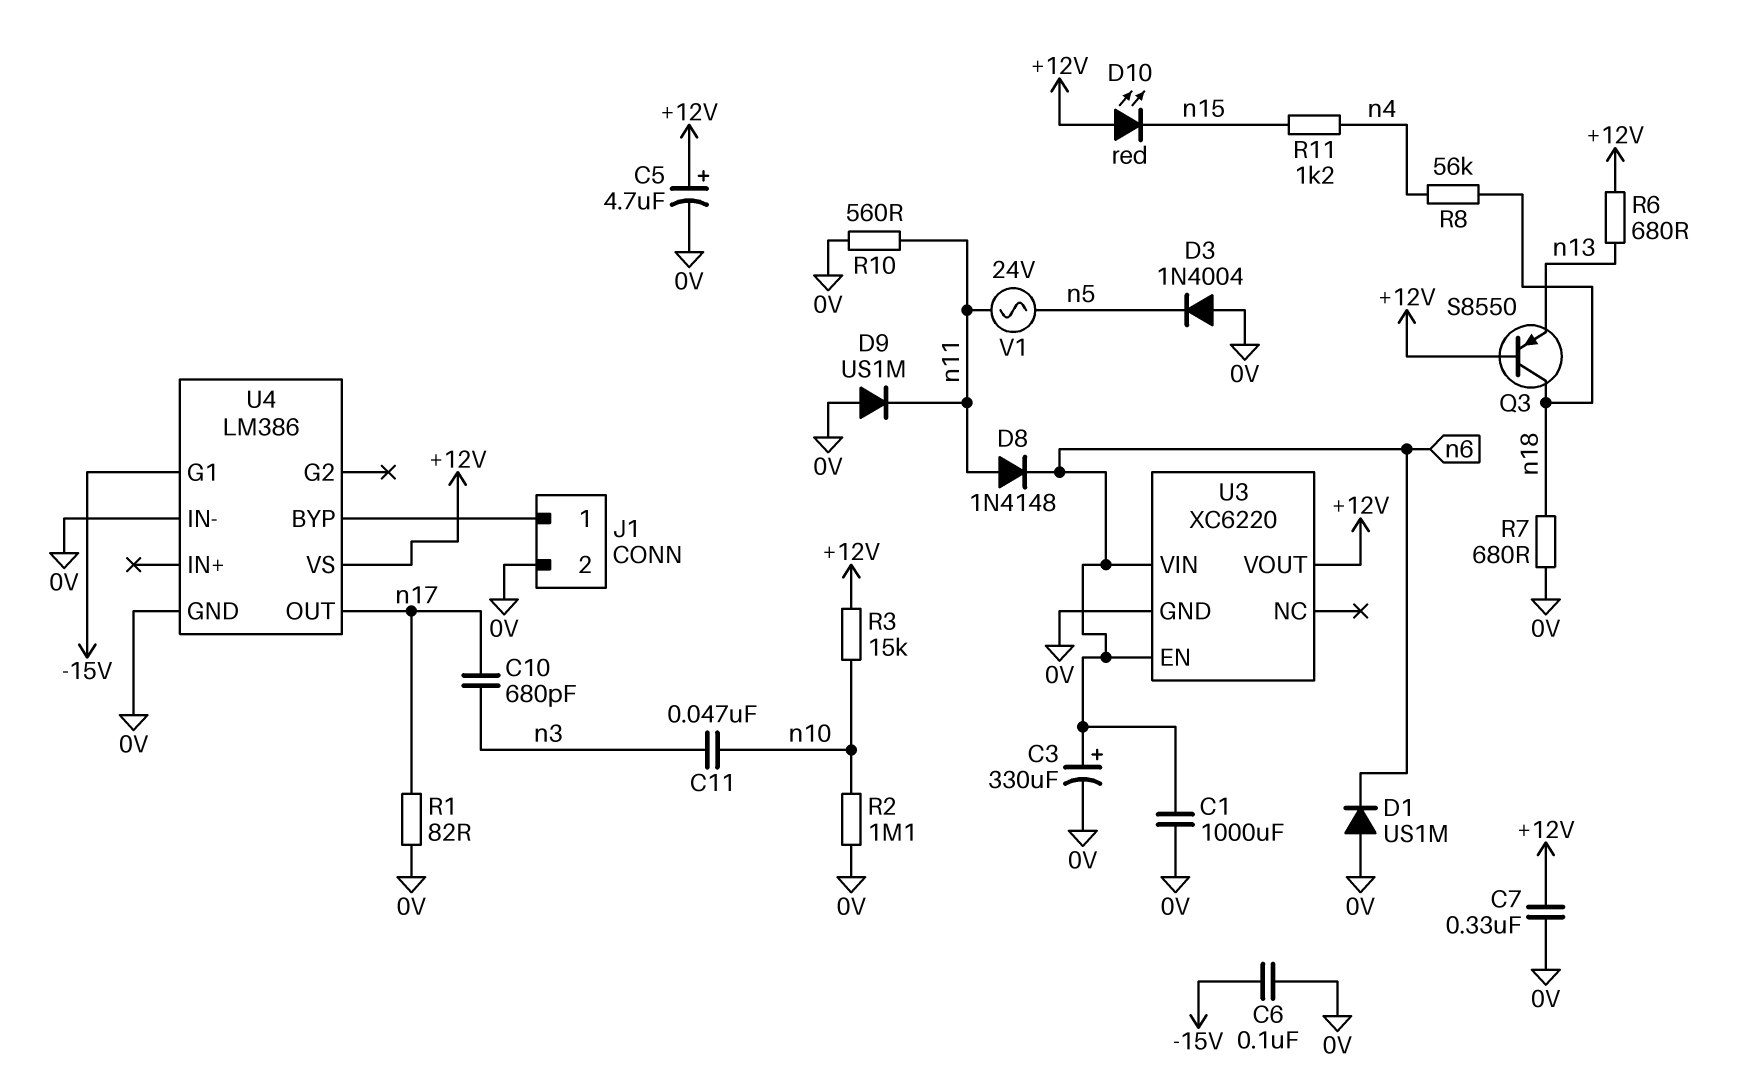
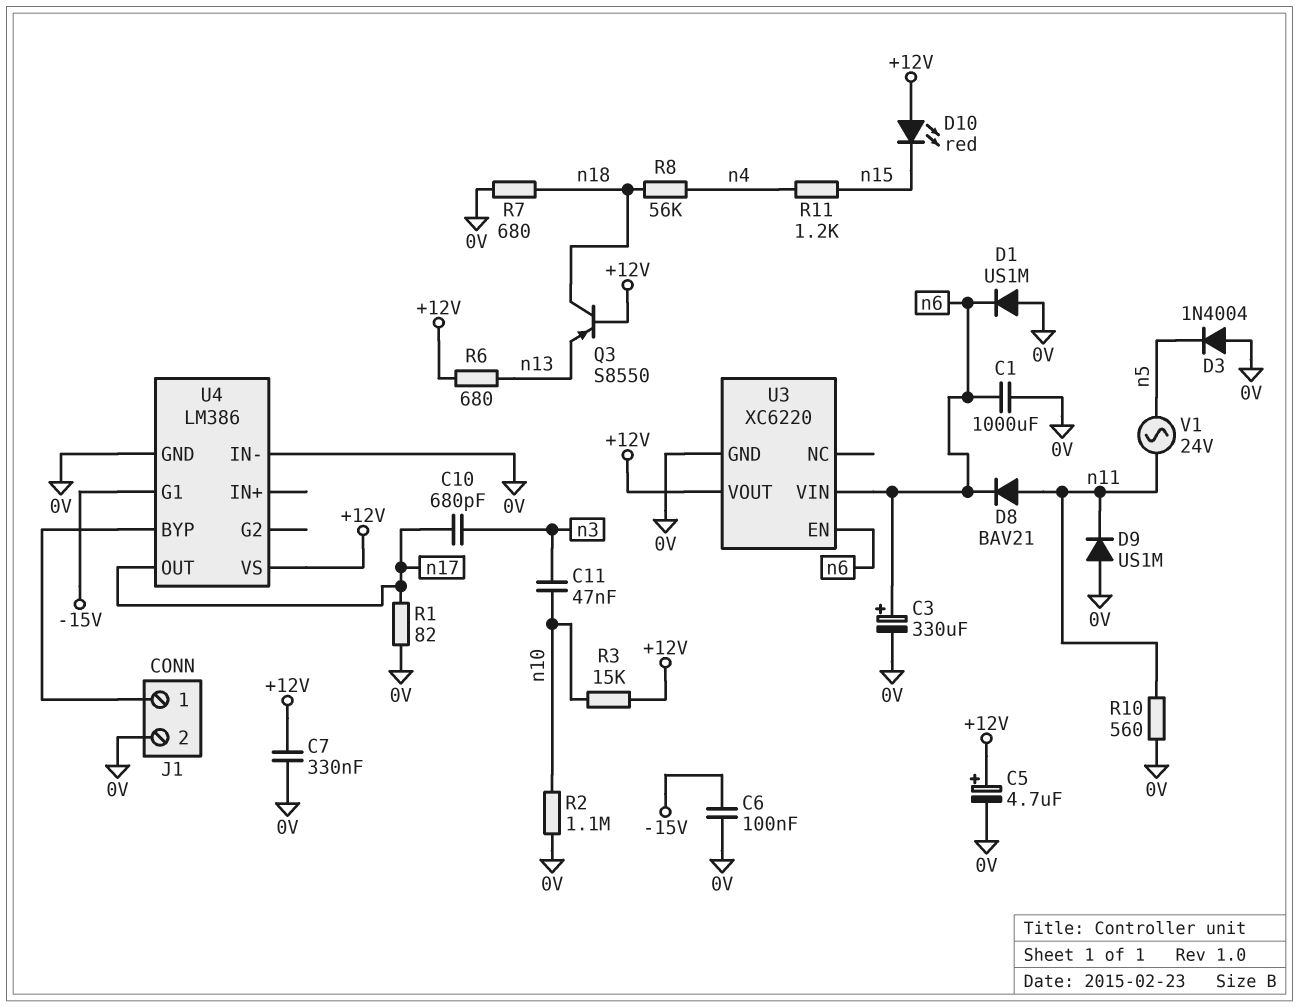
D8: diode 1N4148 (A n11, K n6) -> diode BAV21 (A n11, K n6)

